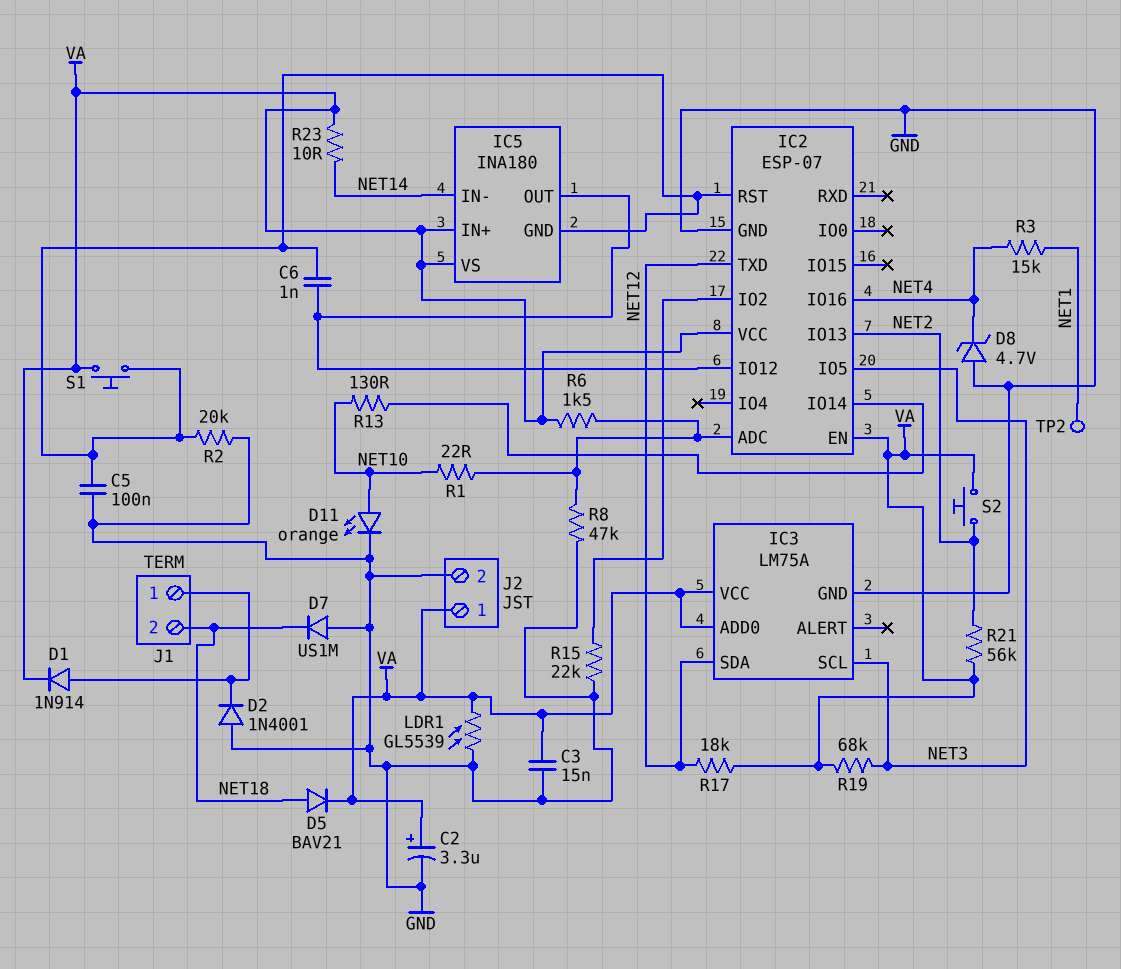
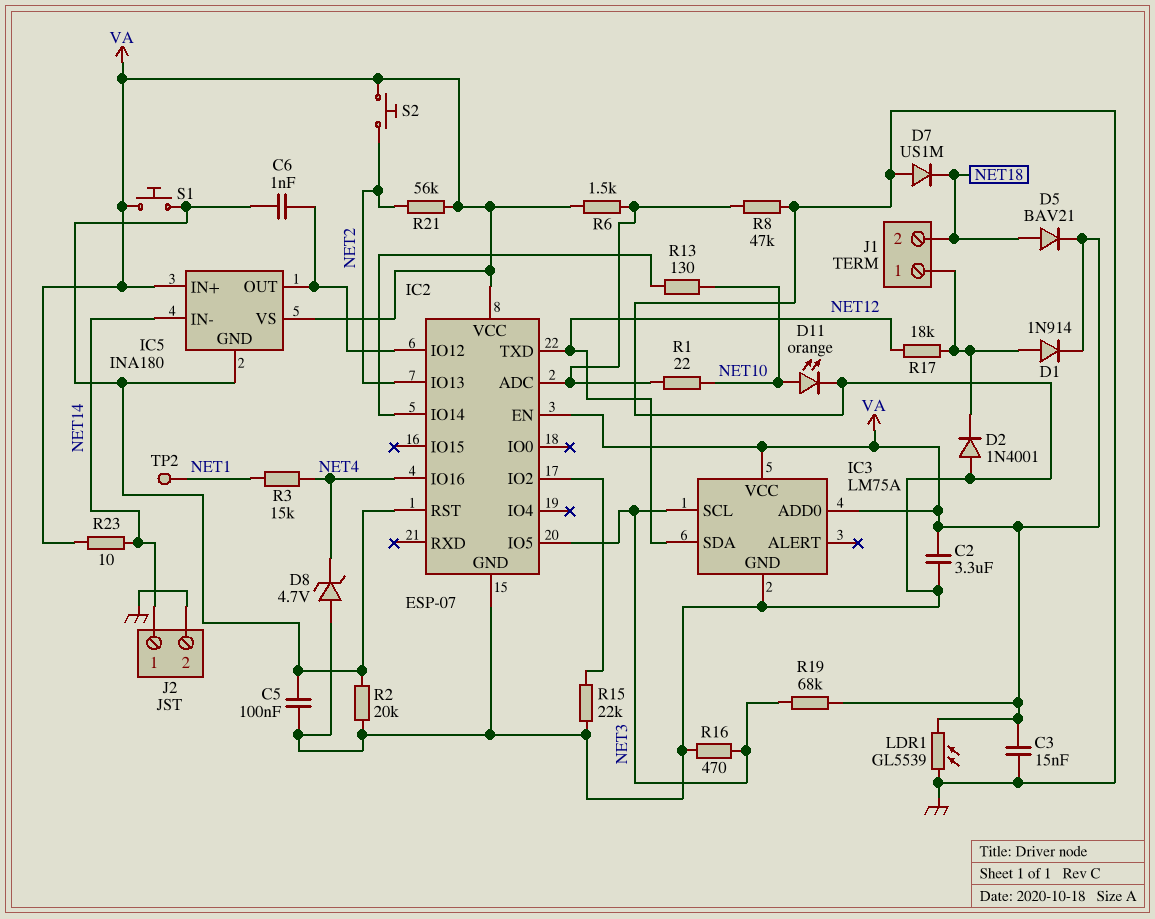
C2: 3.3uF (plus VA, minus GND) -> 3.3uF (GND, VA)
J2 pin 1: VA -> NET14
R16: none -> 470 (GND, NET3)
R17: 18k (NET12, VA) -> 18k (J1/1, NET12)

